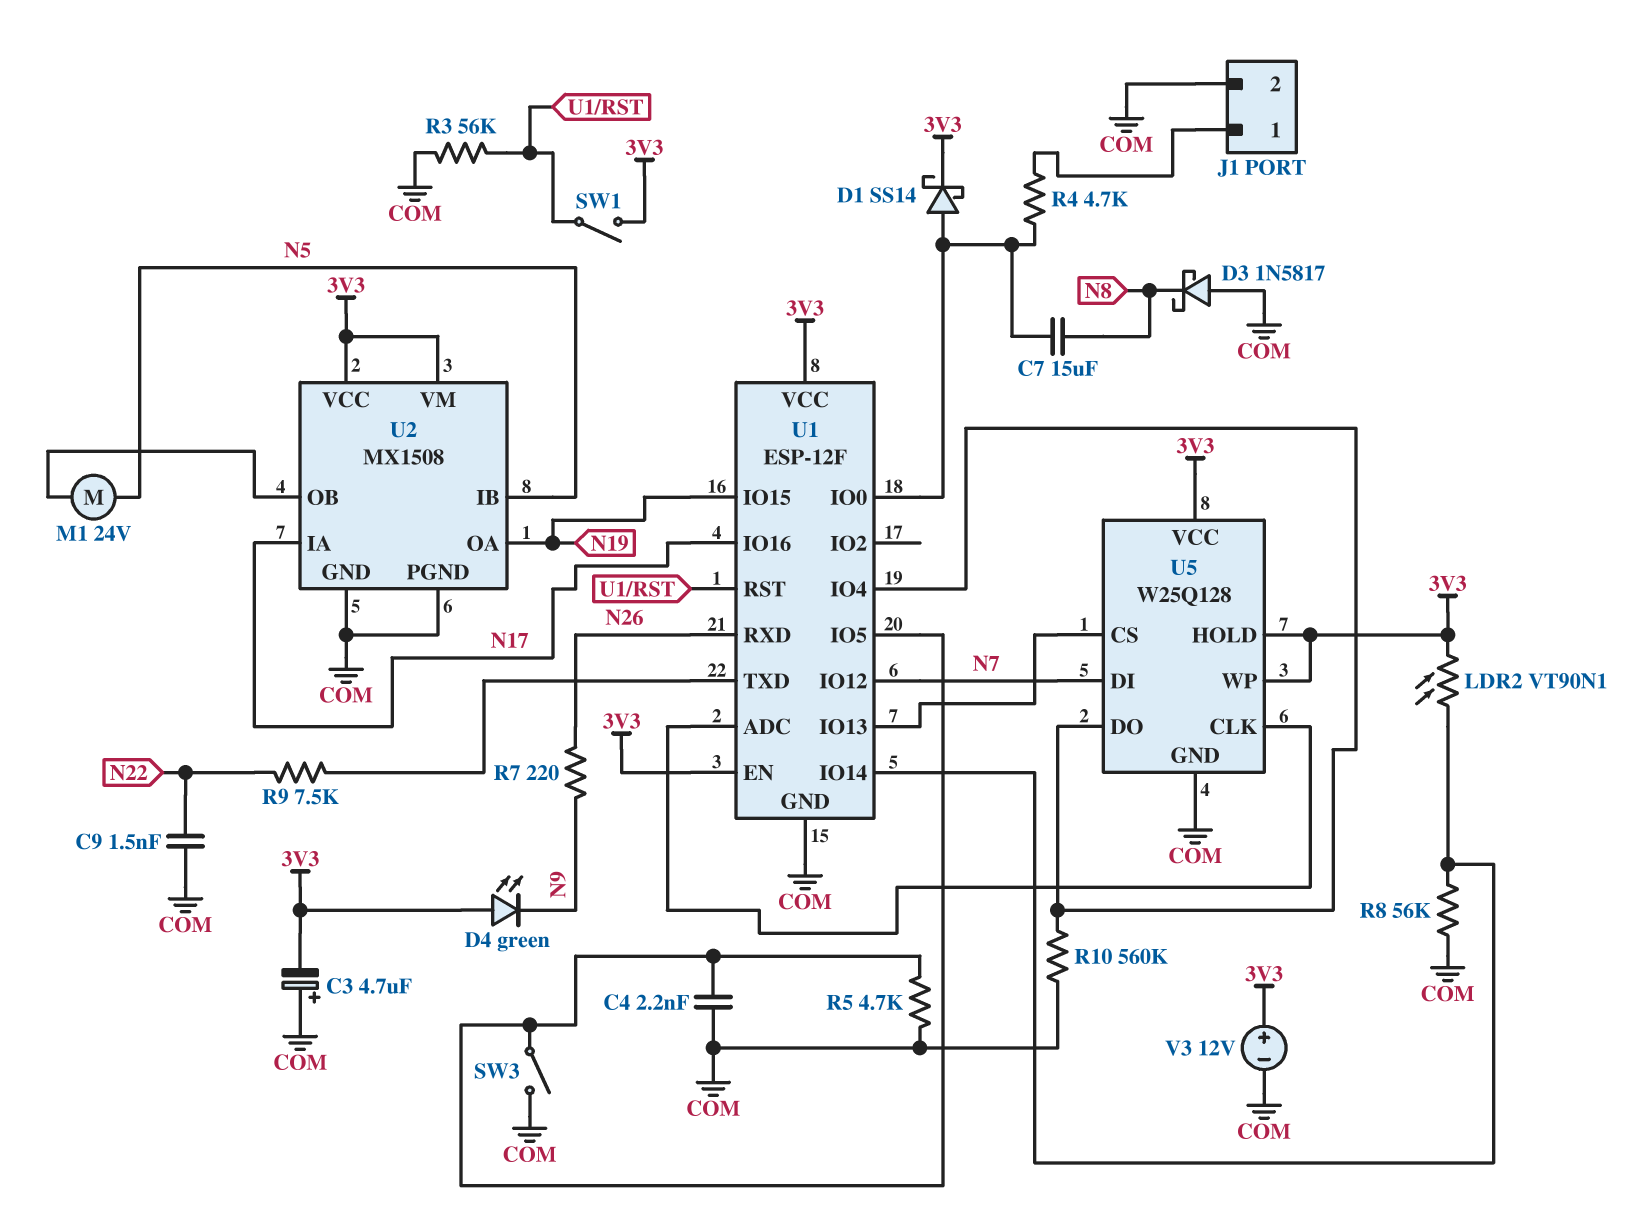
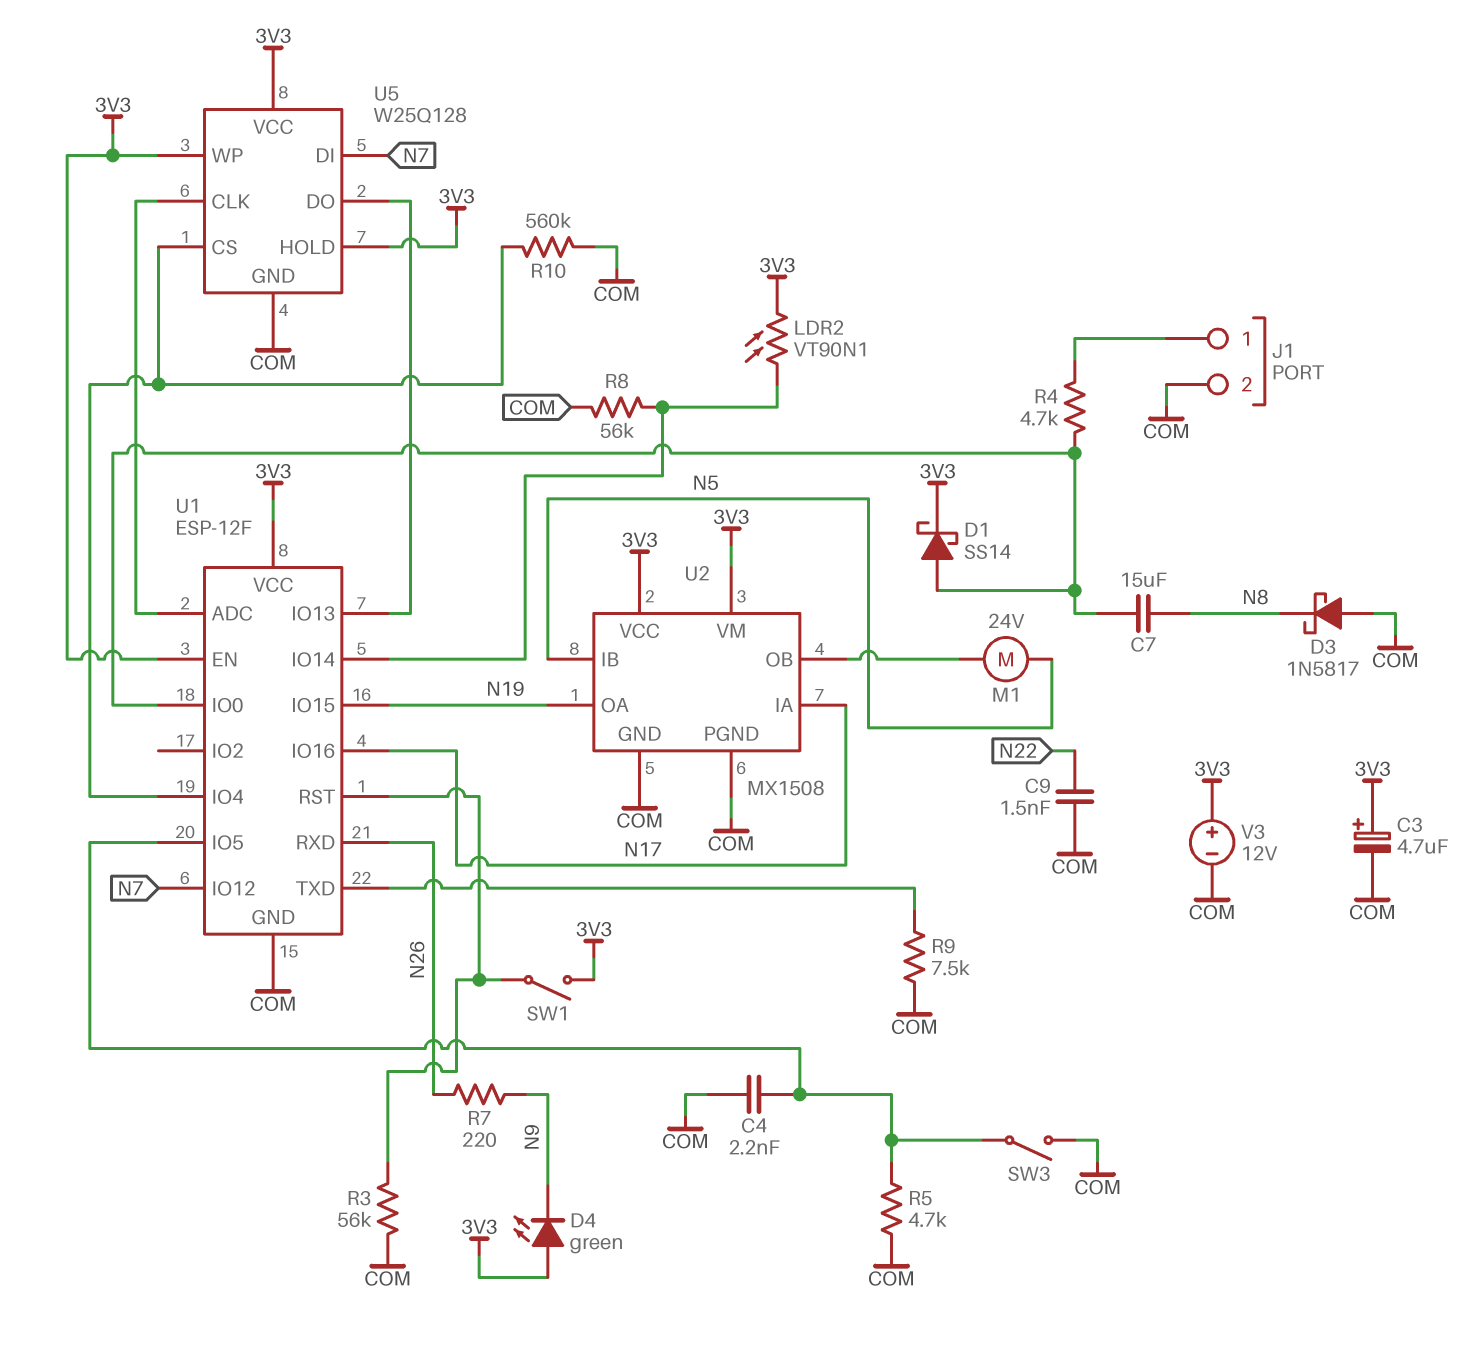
C3: 4.7uF (plus COM, minus 3V3) -> 4.7uF (plus 3V3, minus COM)
R9: 7.5k (N22, U1/TXD) -> 7.5k (COM, U1/TXD)
U5 pin CS: U1/IO13 -> U1/IO4
U5 pin DO: U1/IO4 -> U1/IO13

